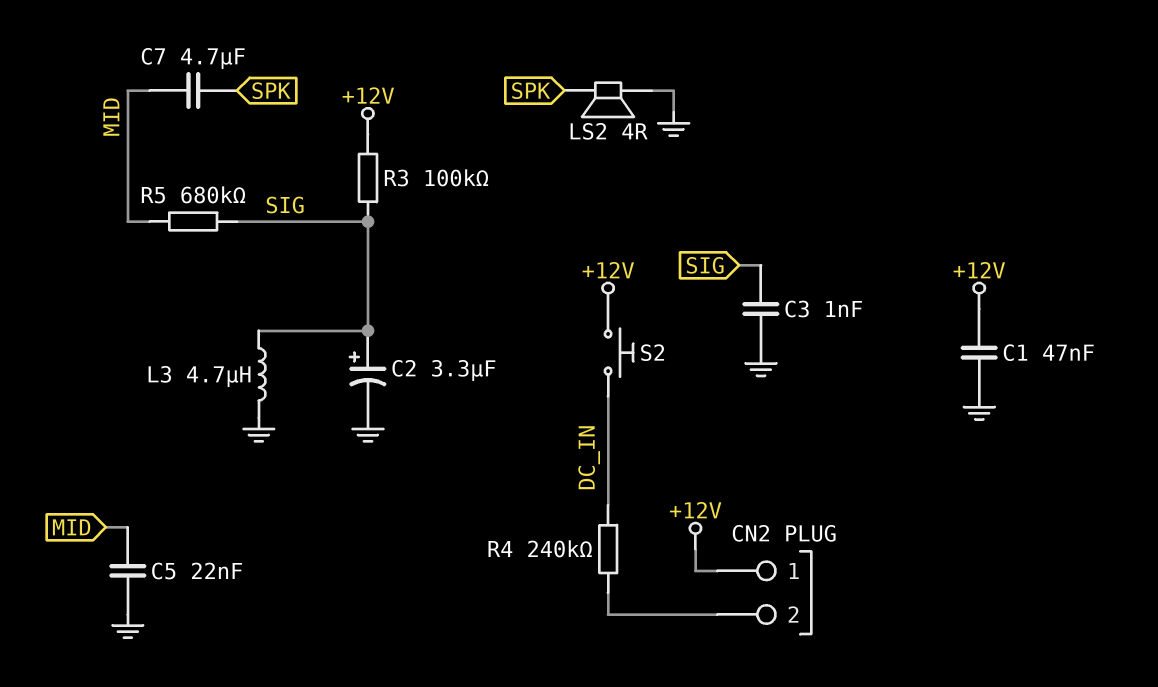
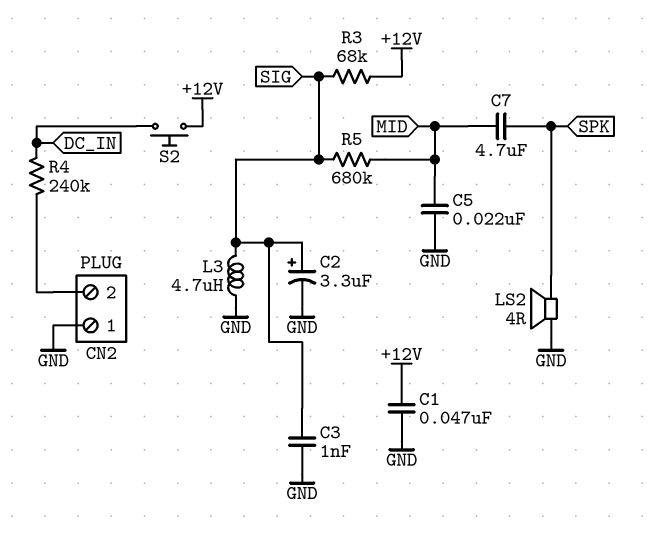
CN2 pin 1: +12V -> GND
R3: 100k (+12V, SIG) -> 68k (+12V, SIG)

